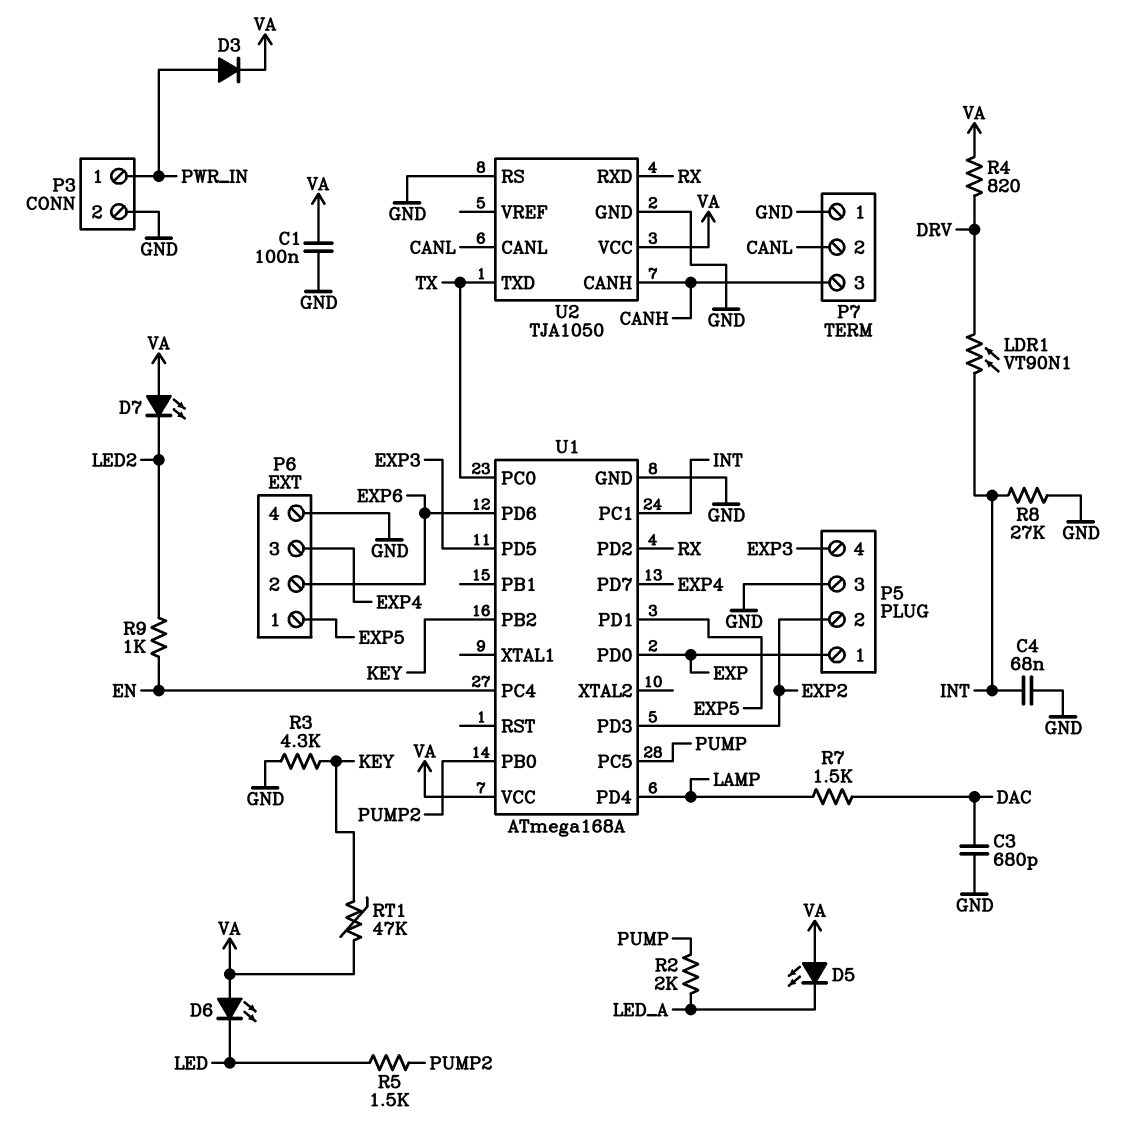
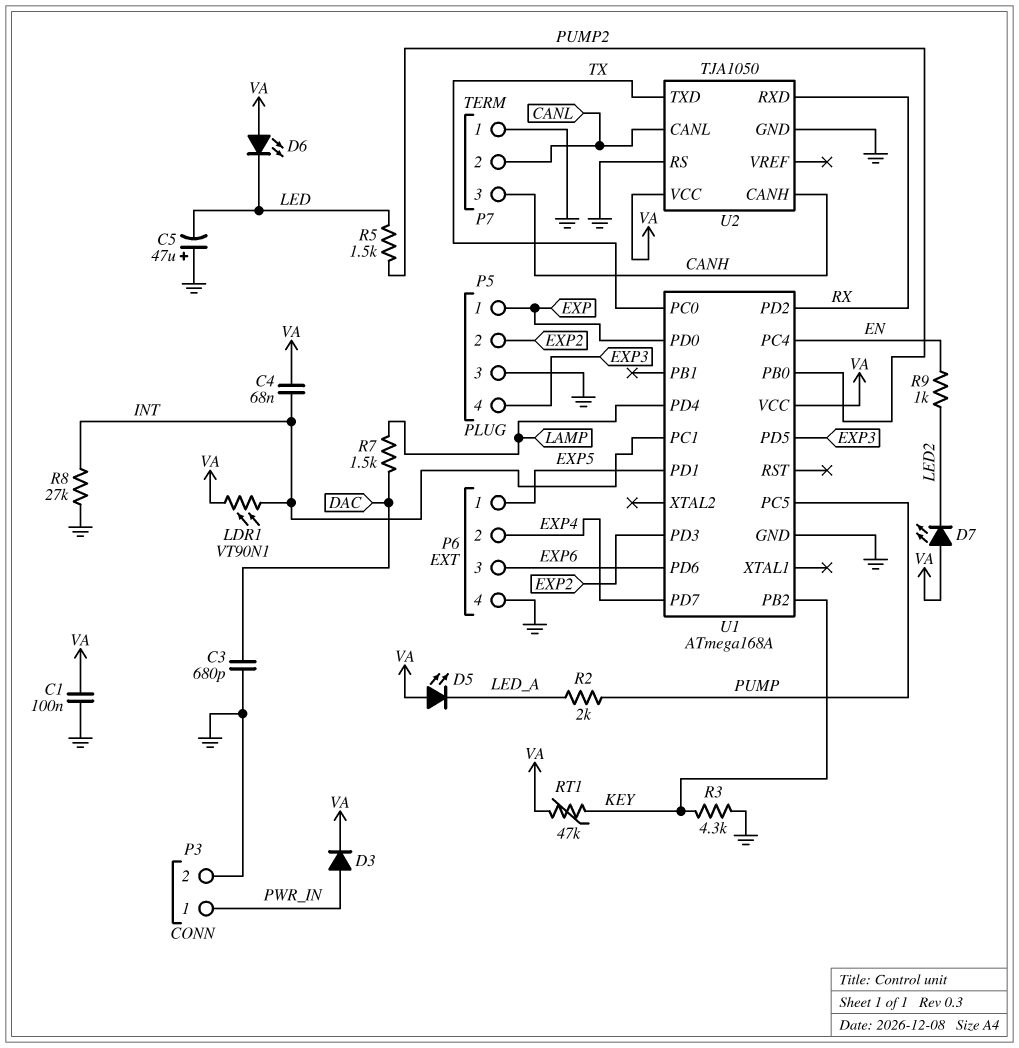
C4: 68nF (GND, INT) -> 68nF (INT, VA)
C5: none -> 47uF (plus GND, minus LED)
LDR1: VT90N1 (DRV, INT) -> VT90N1 (INT, VA)
P6 pin 2: EXP6 -> EXP4
P6 pin 3: EXP4 -> EXP6
R4: 820 (DRV, VA) -> none

